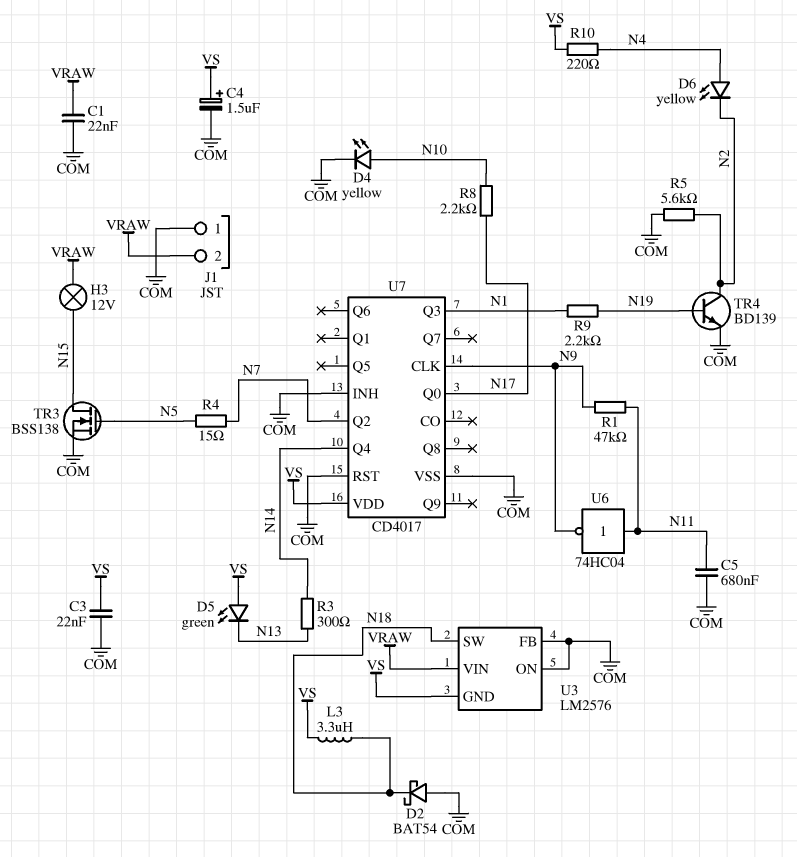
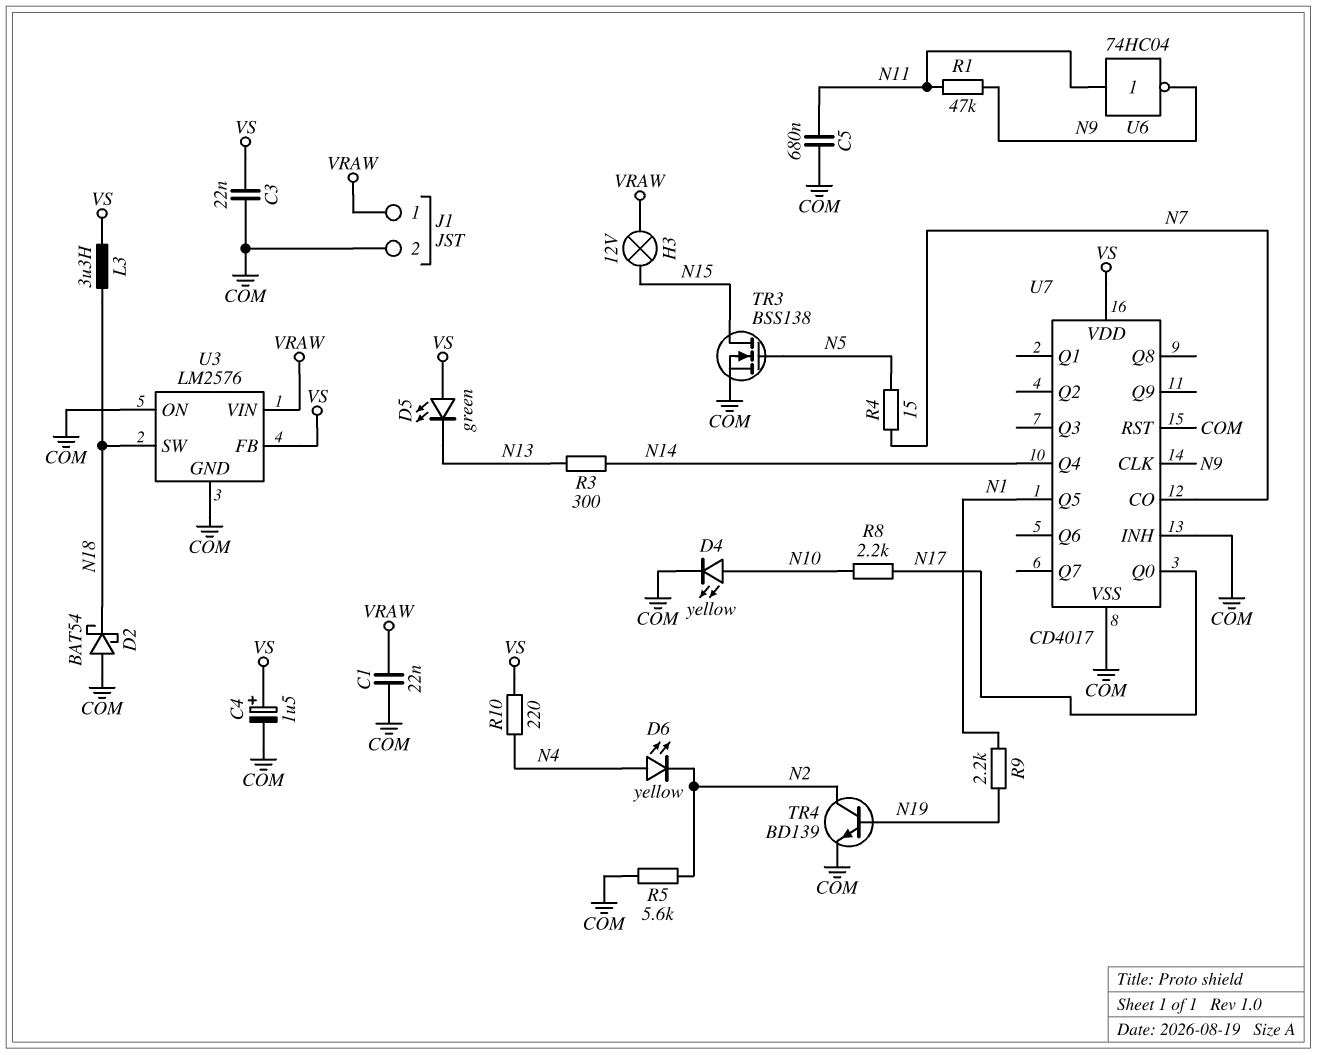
J1 pin 1: COM -> VRAW
J1 pin 2: VRAW -> COM
U3 pin FB: COM -> VS
U3 pin GND: VS -> COM
U7 pin CO: none -> N7
U7 pin Q2: N7 -> none
U7 pin Q3: N1 -> none
U7 pin Q5: none -> N1

